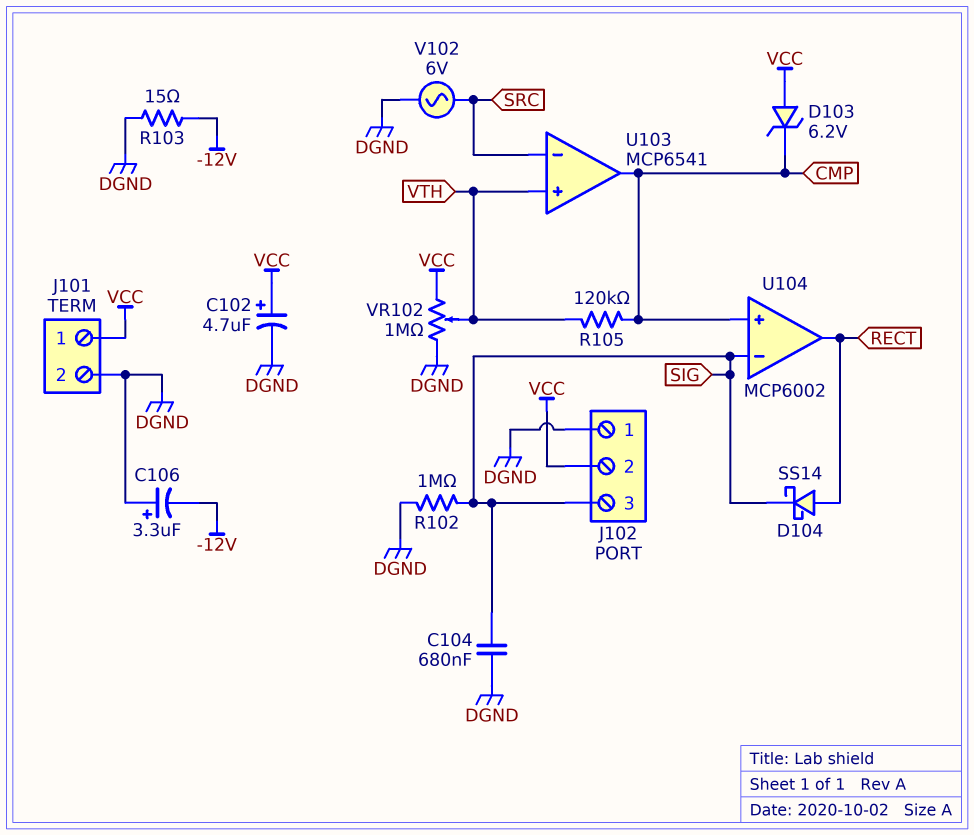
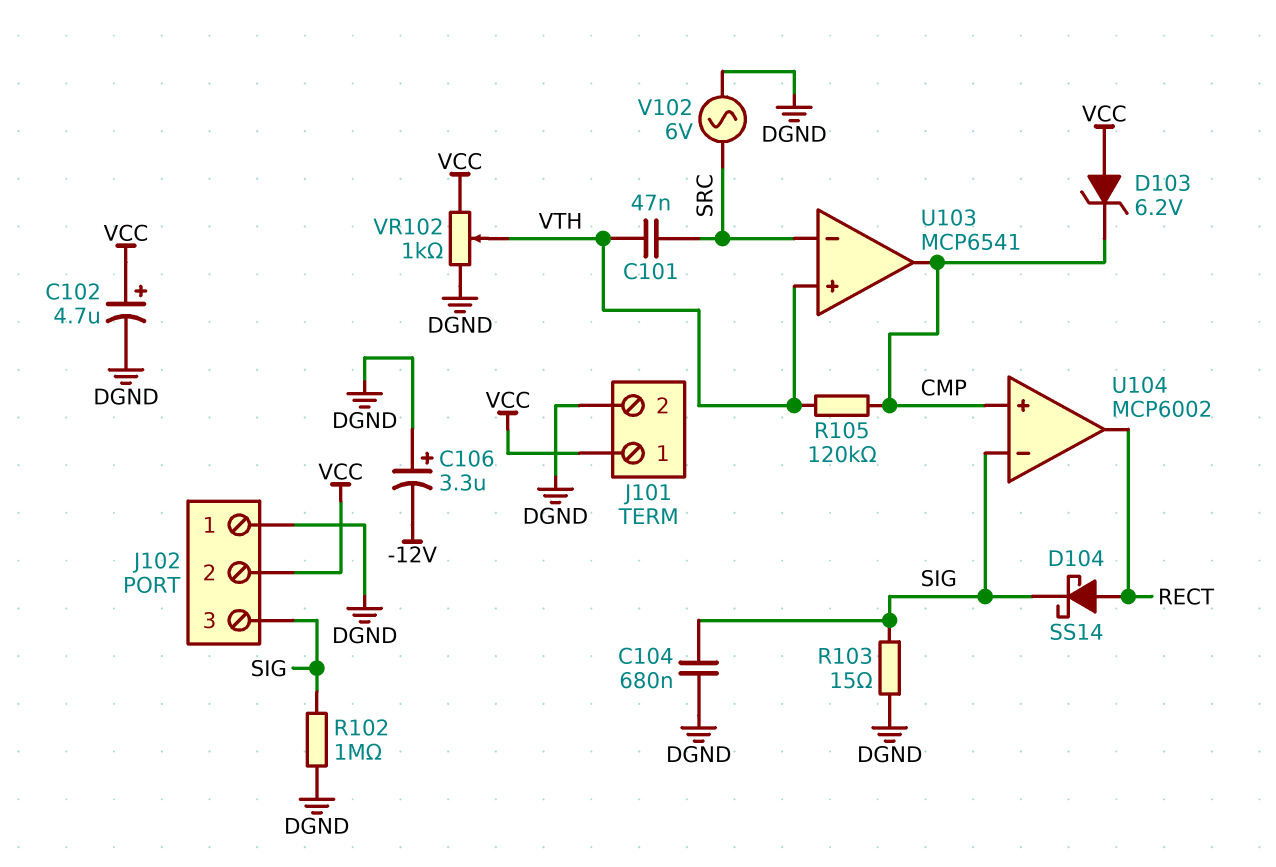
C101: none -> 47nF (SRC, VTH)
R103: 15 (-12V, DGND) -> 15 (DGND, SIG)
VR102: 1M (DGND, VCC, wiper VTH) -> 1k (DGND, VCC, wiper VTH)

